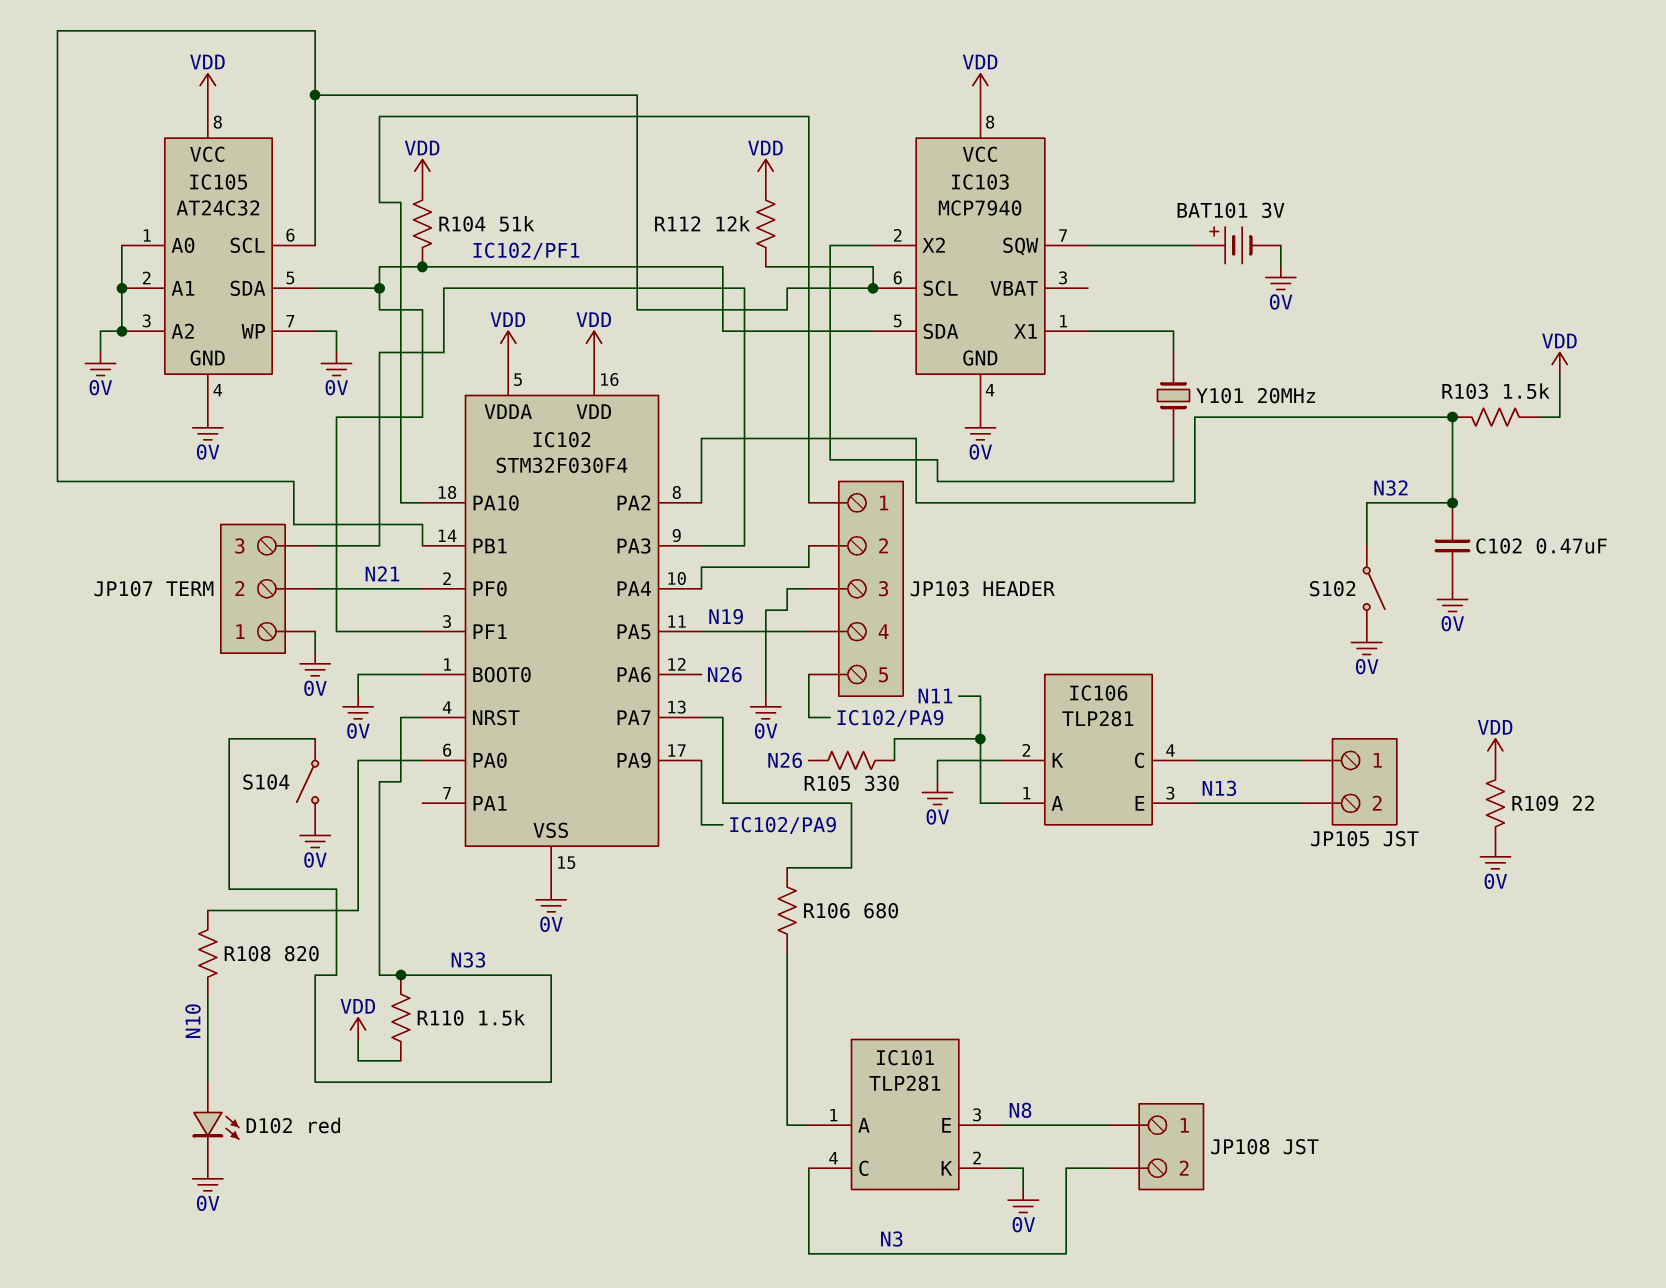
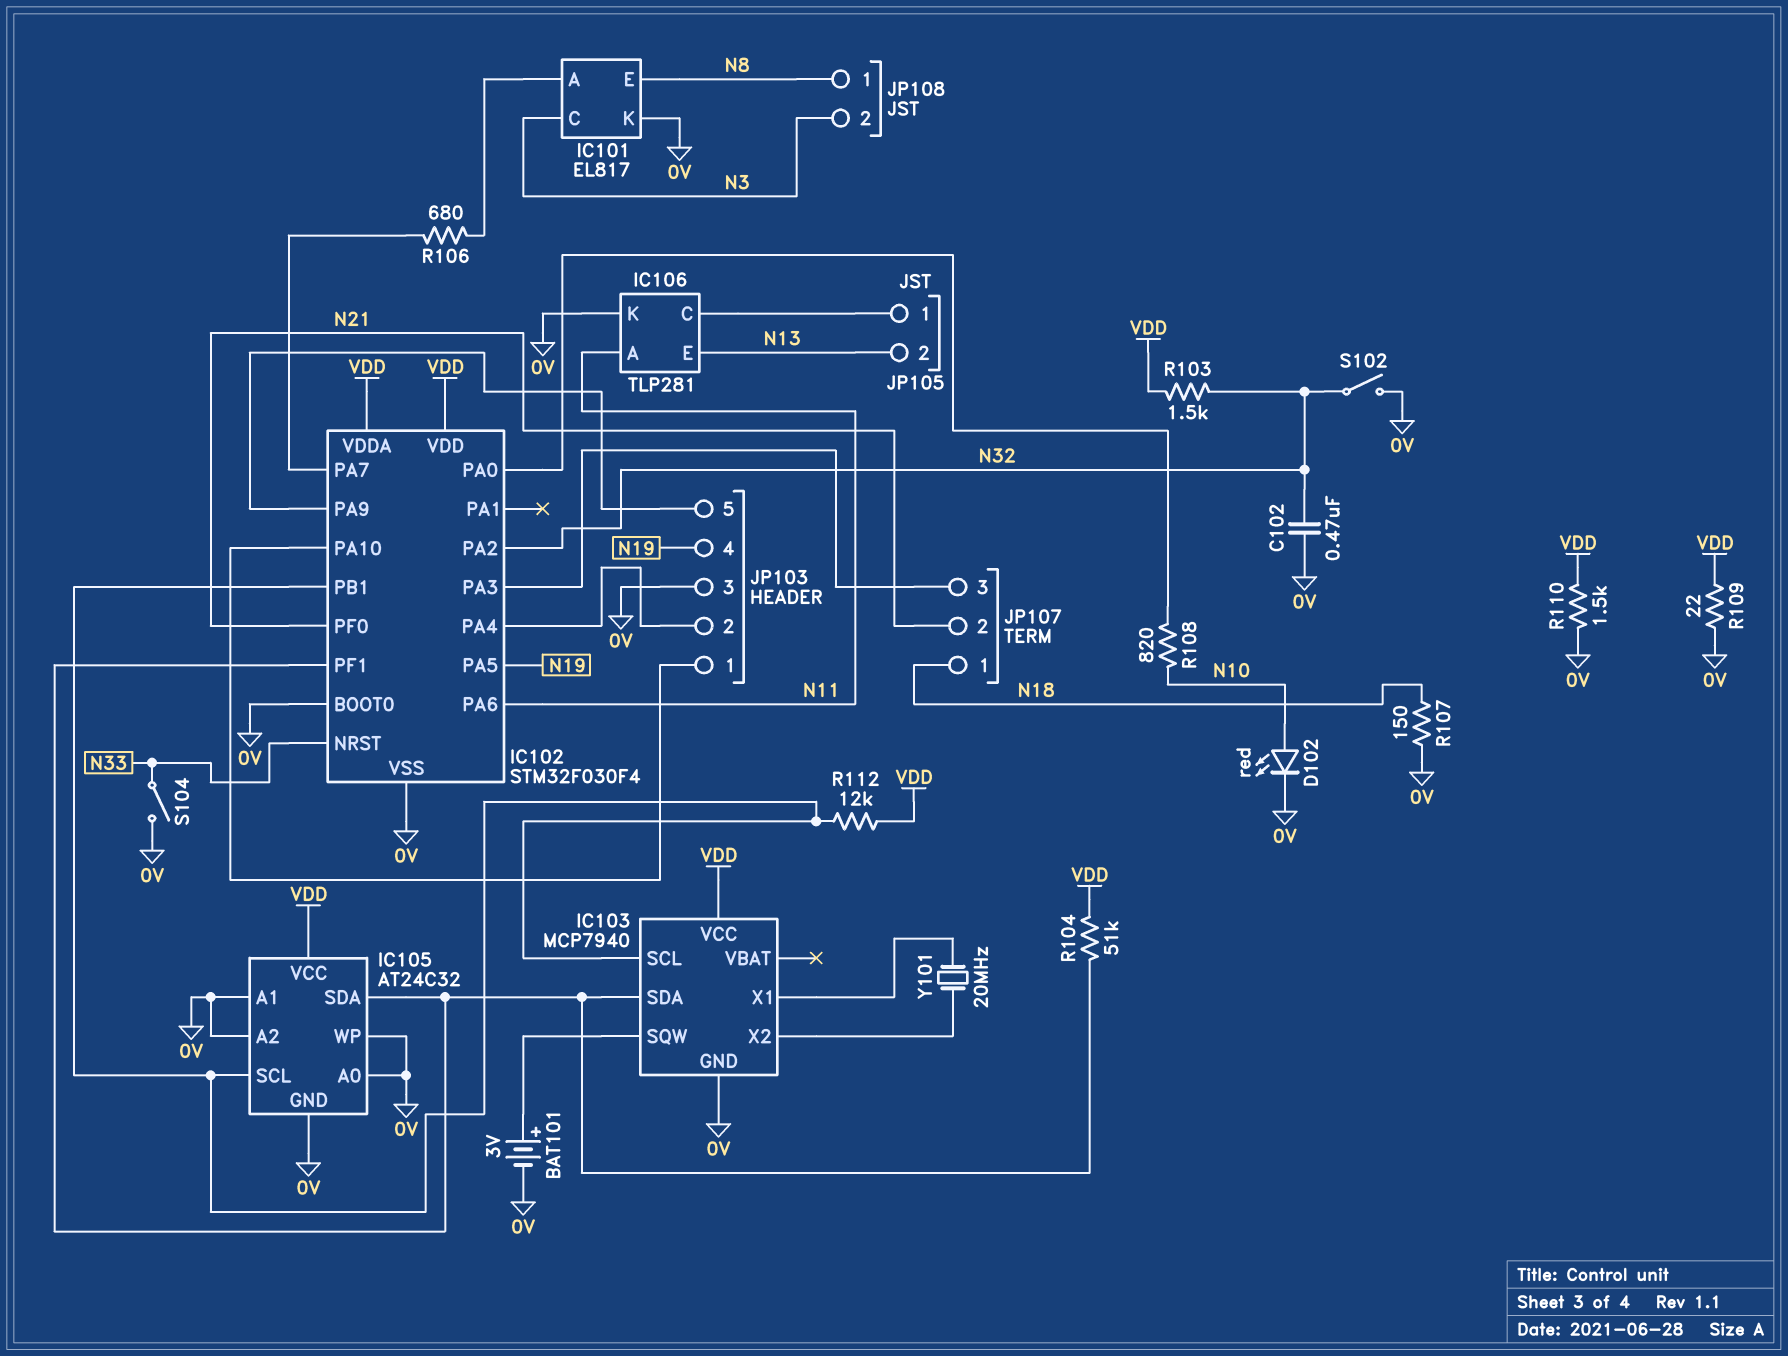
IC101: TLP281 -> EL817
IC102 pin PA6: N26 -> N11
JP107 pin 1: 0V -> N18
R105: 330 (N11, N26) -> none
R107: none -> 150 (0V, N18)
R110: 1.5k (N33, VDD) -> 1.5k (0V, VDD)

